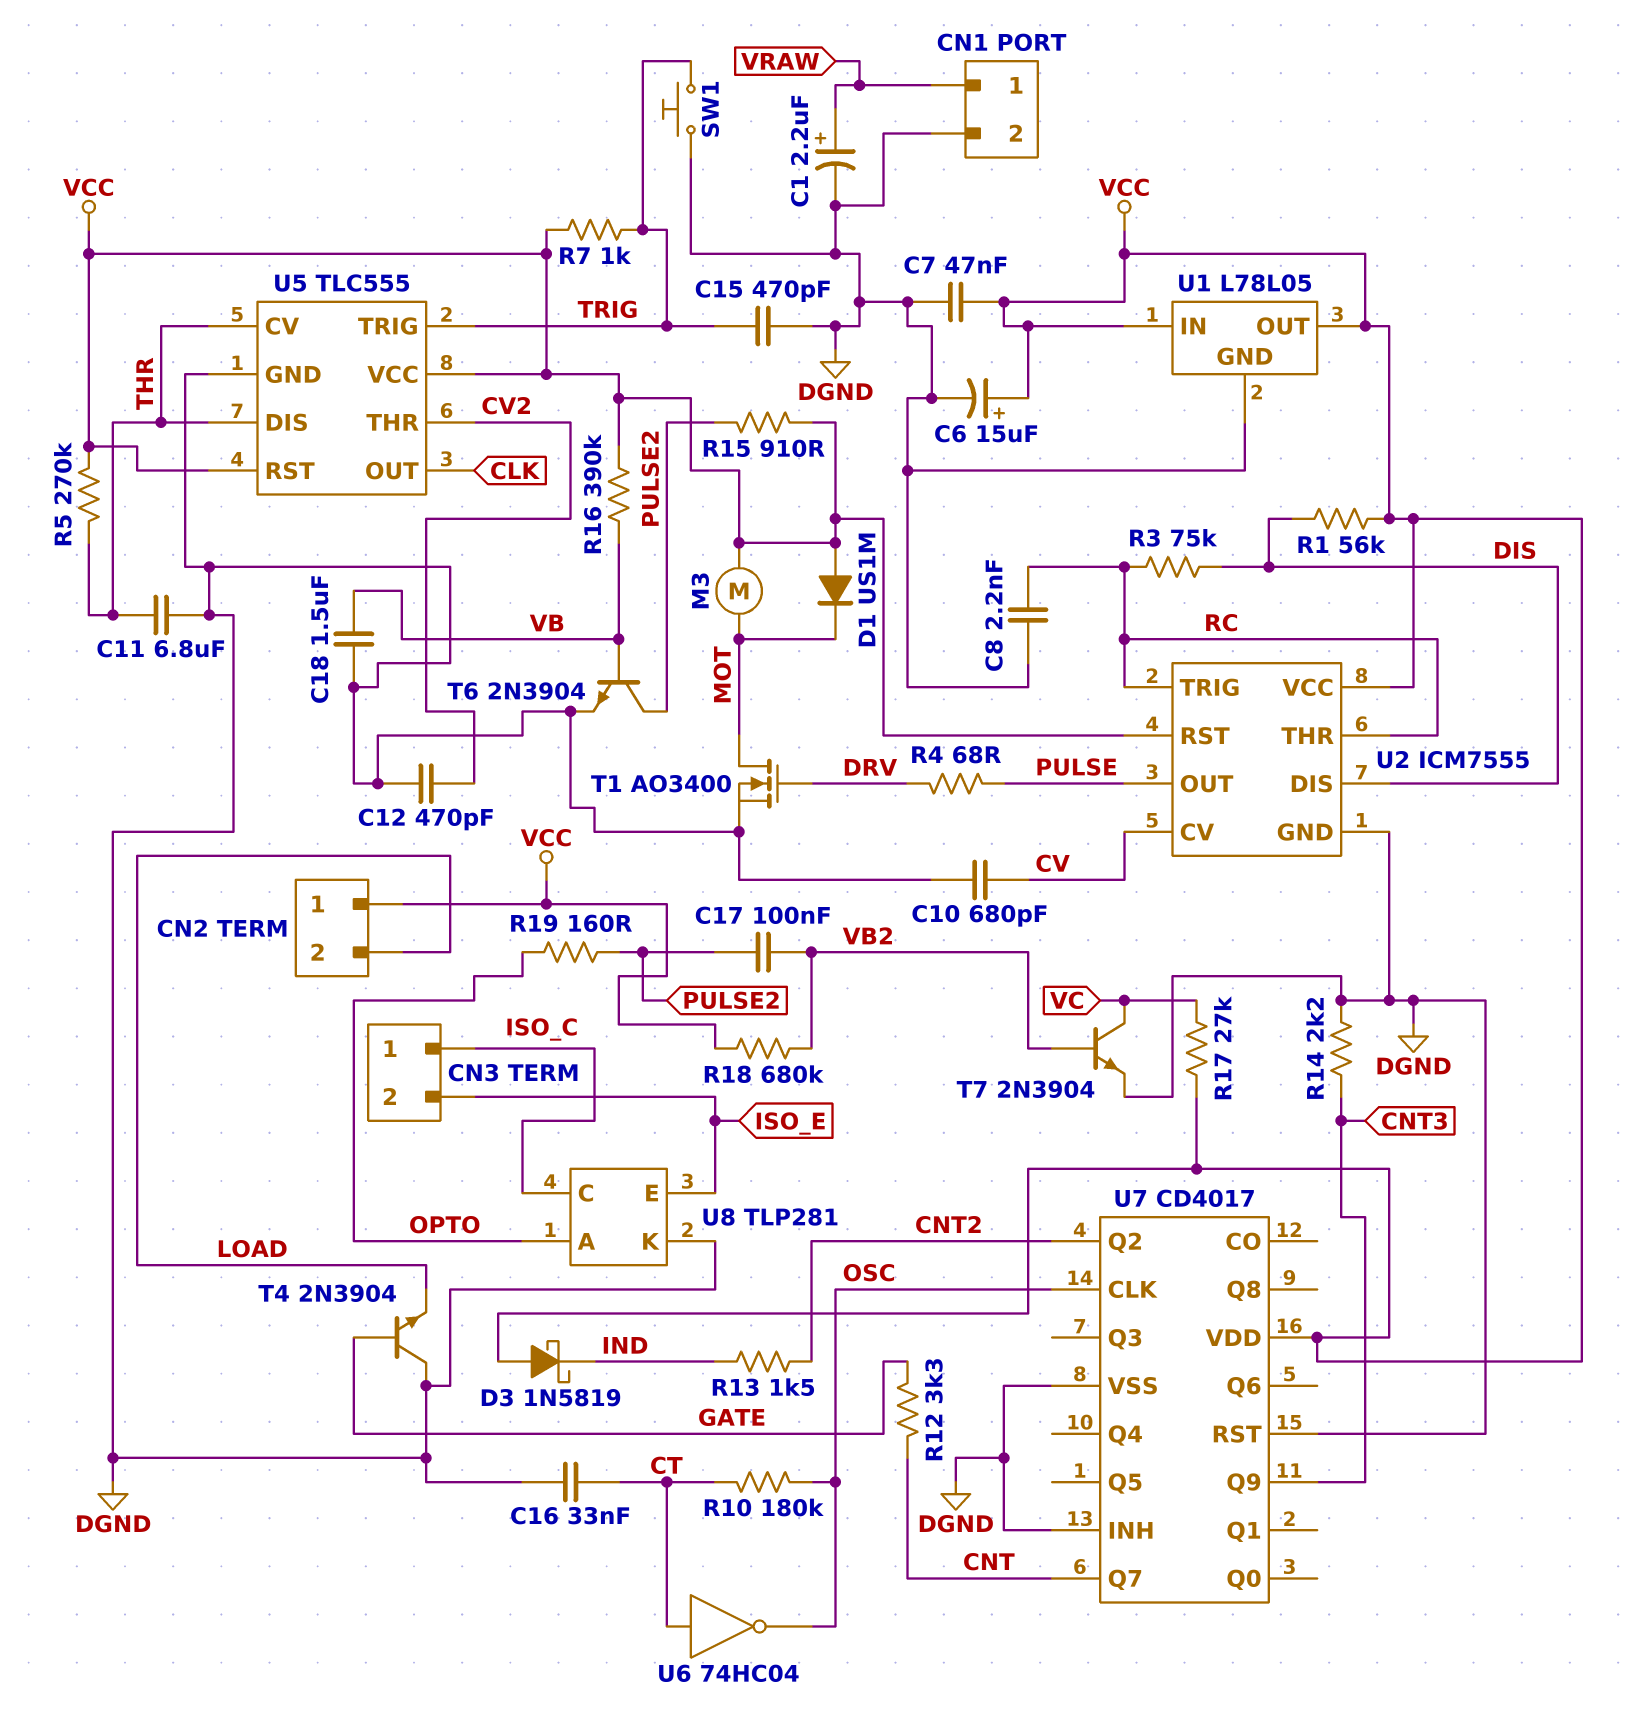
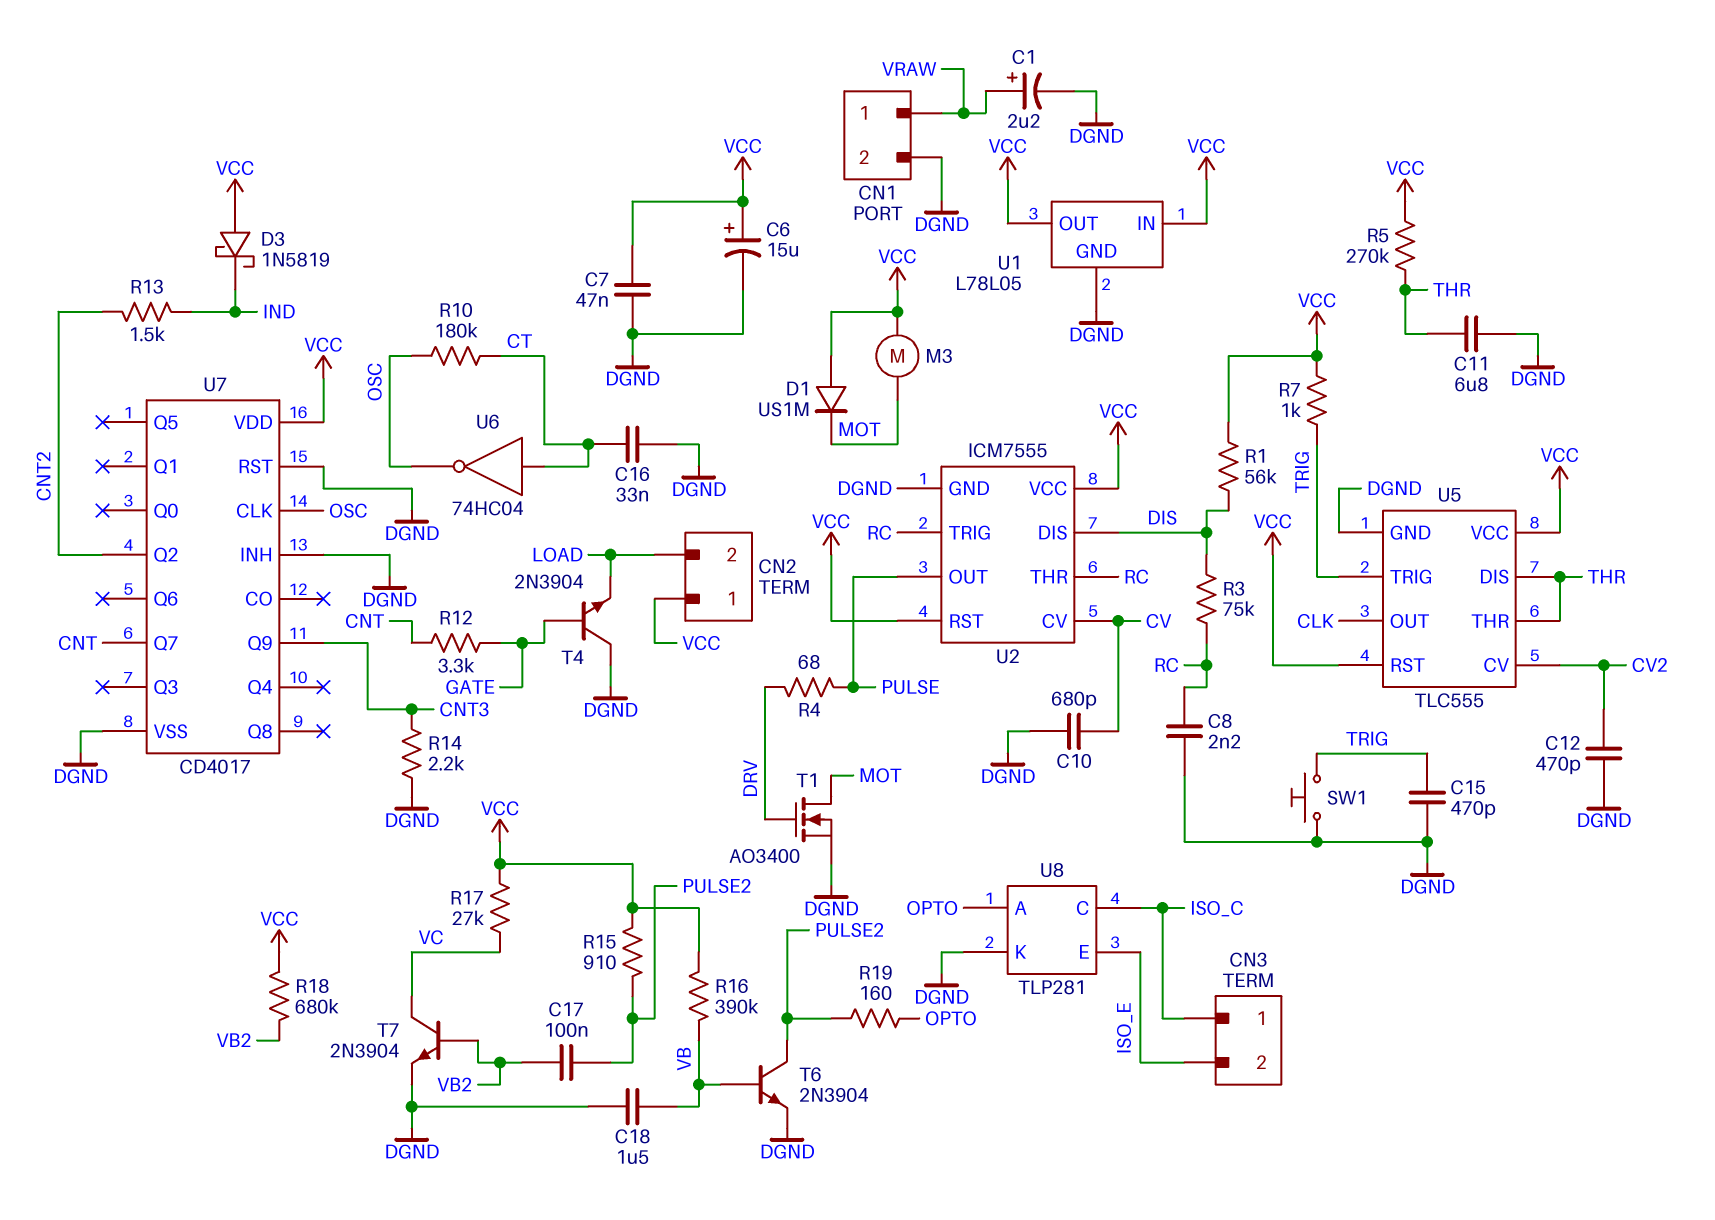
U5 pin CV: THR -> CV2
U5 pin THR: CV2 -> THR

